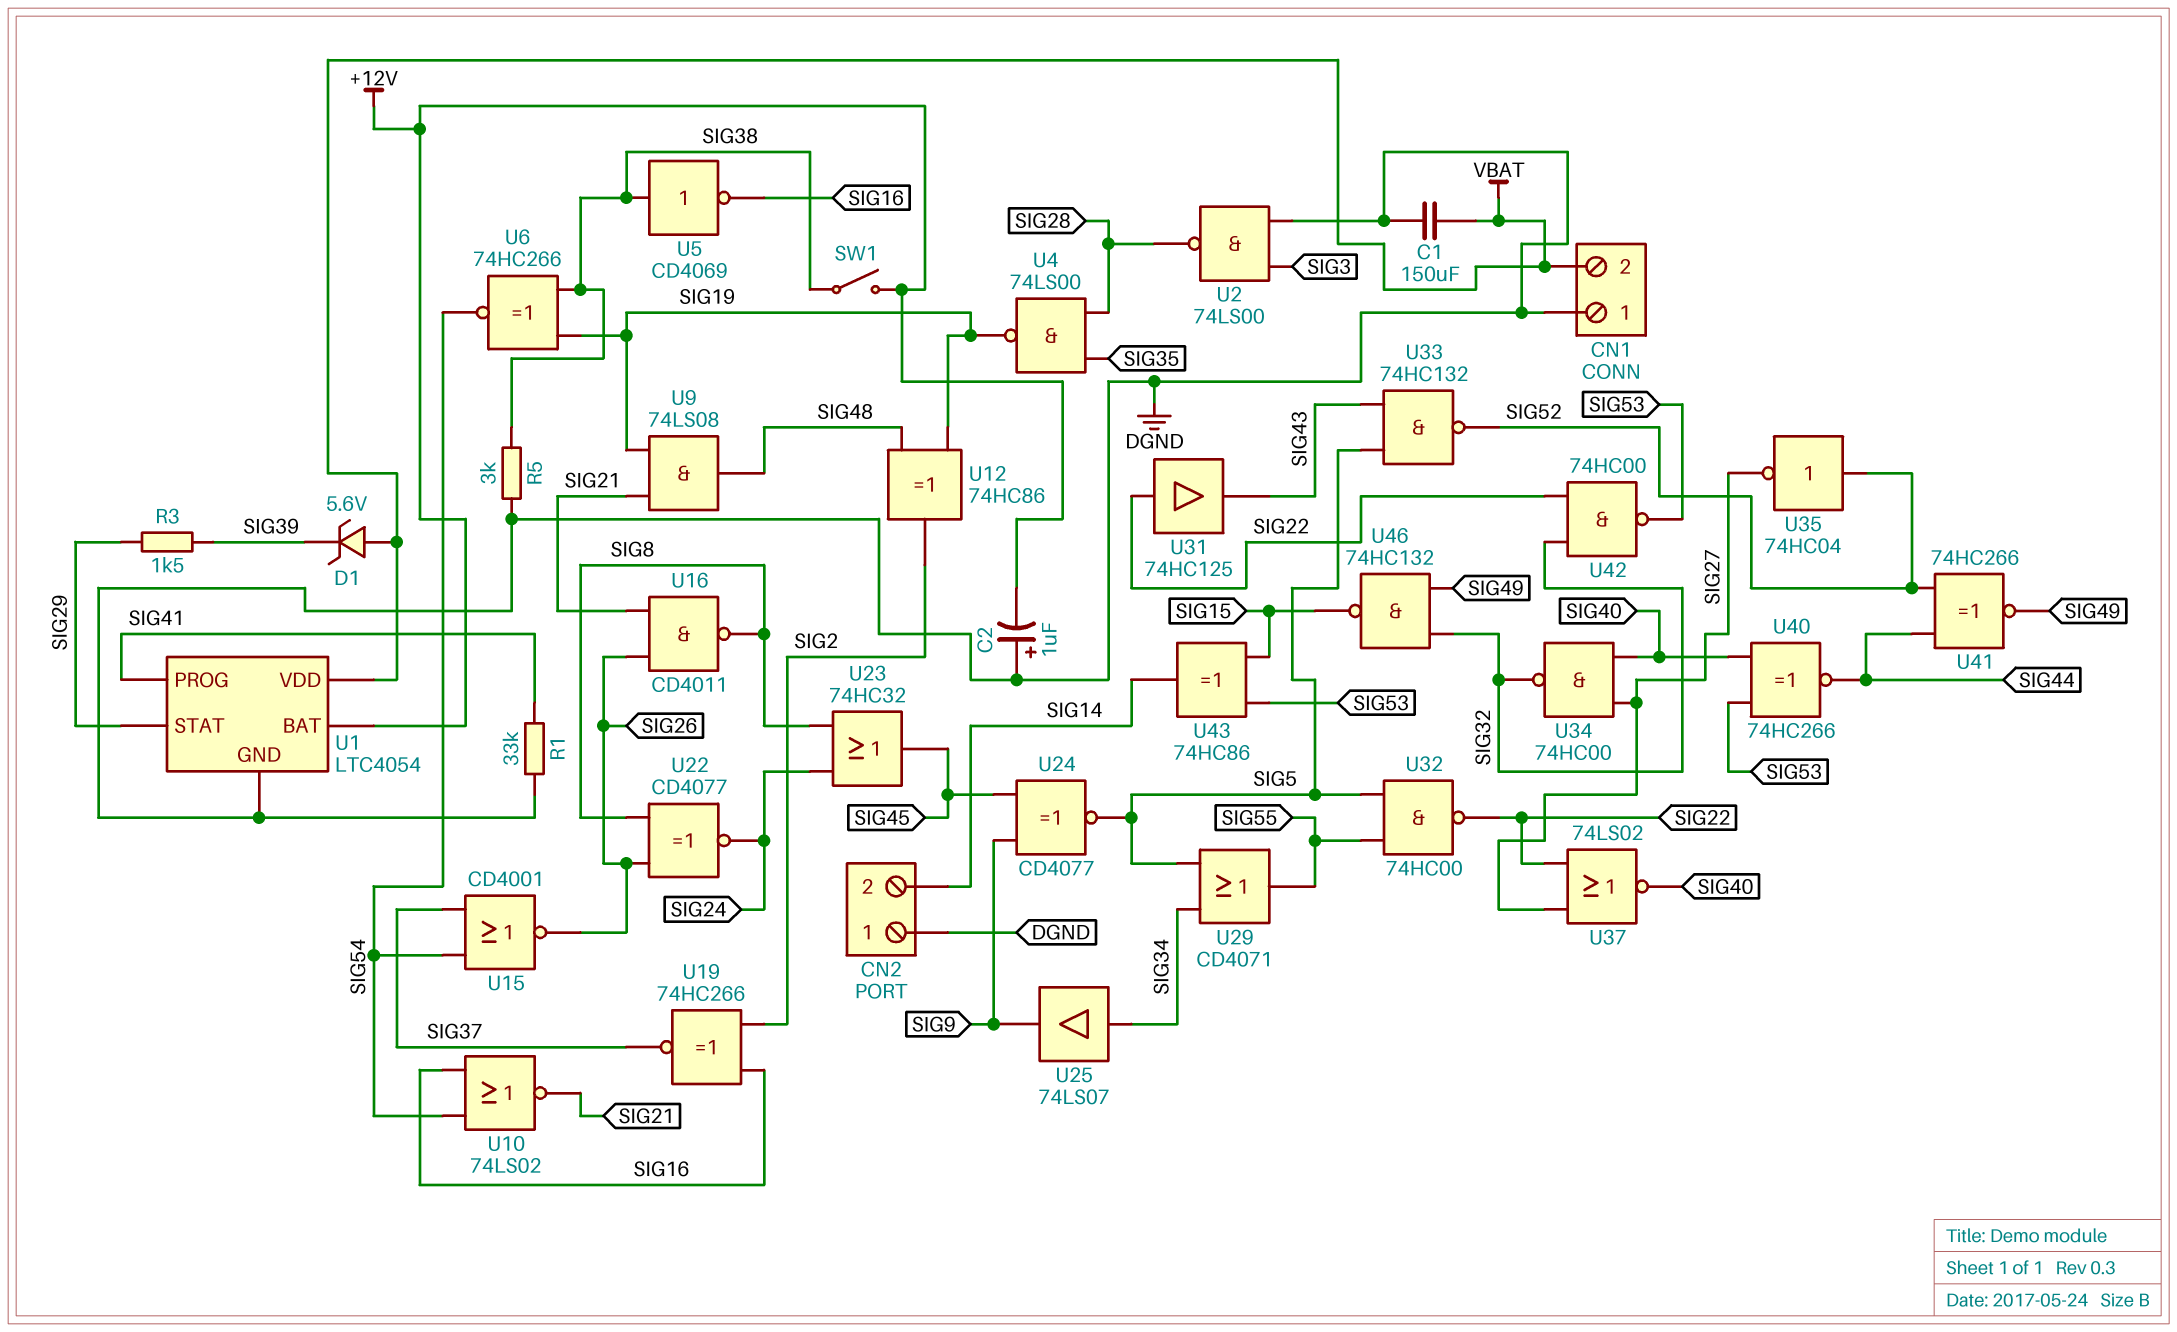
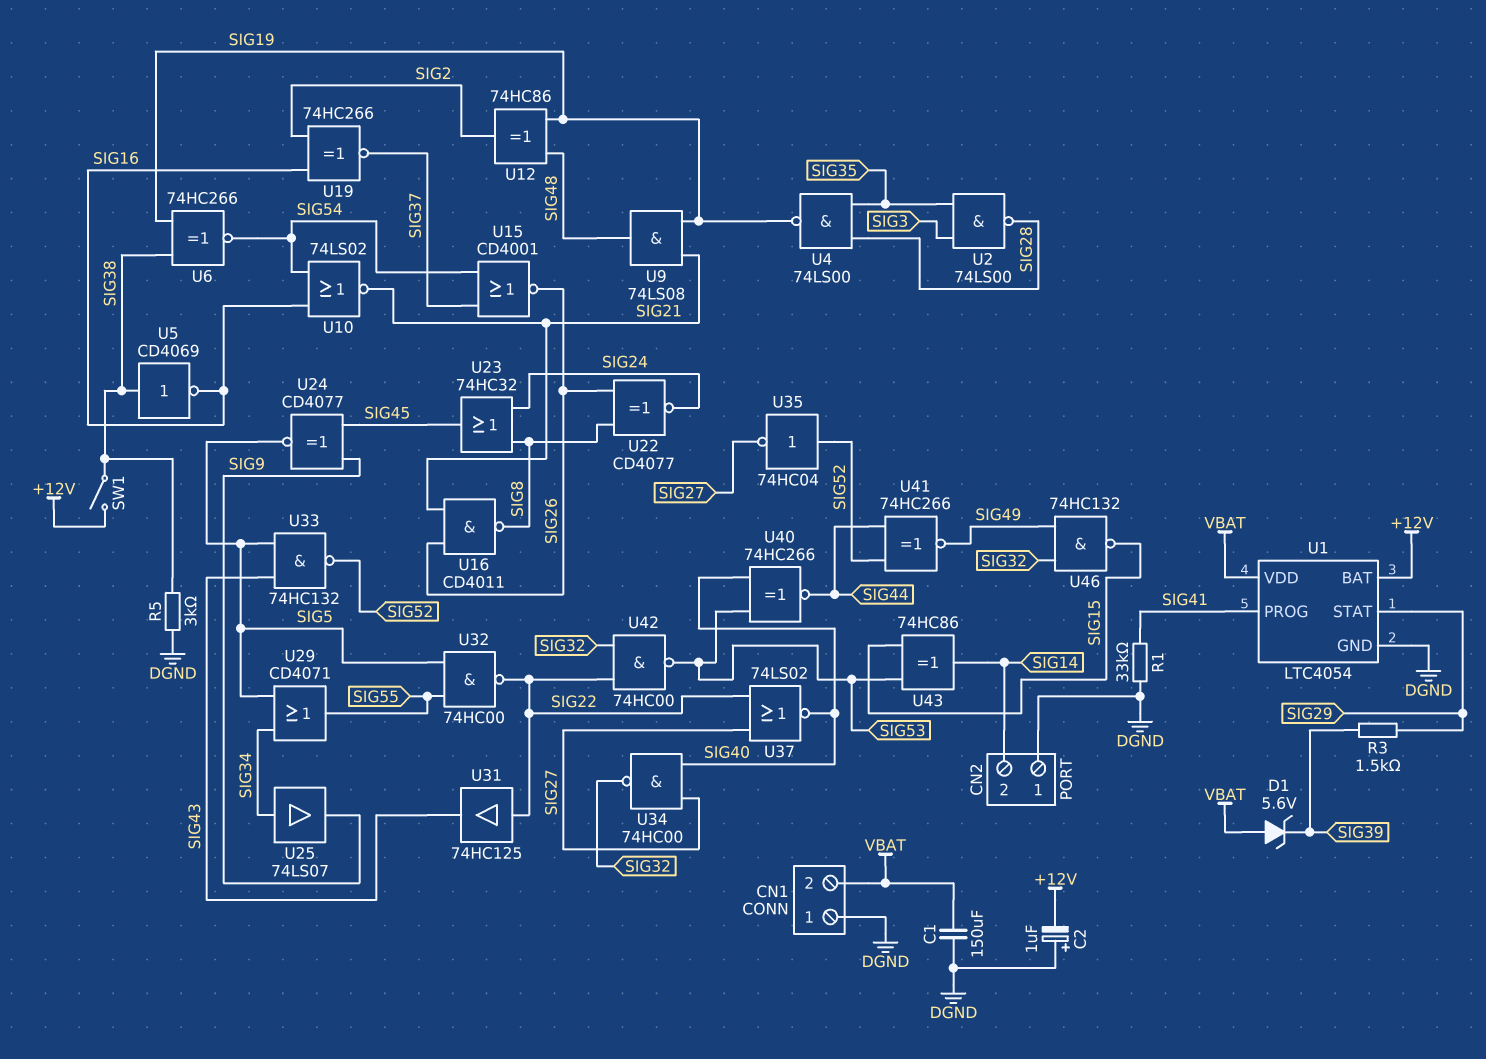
U2: NAND 74LS00 (in DGND, in SIG3, out SIG28) -> NAND 74LS00 (in SIG3, in SIG35, out SIG28)

